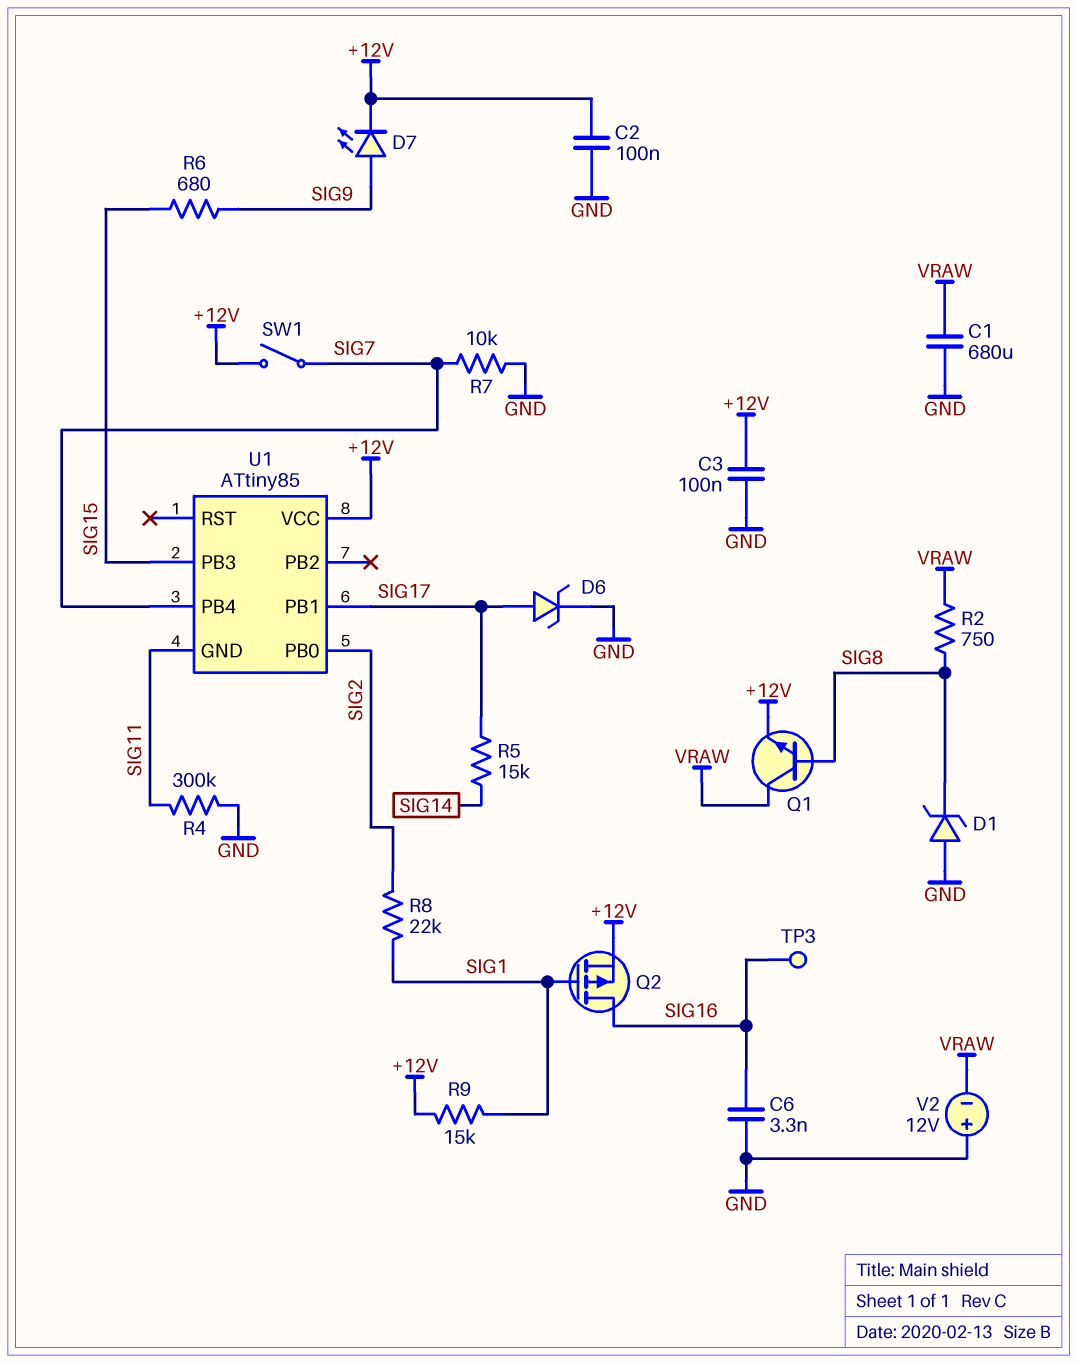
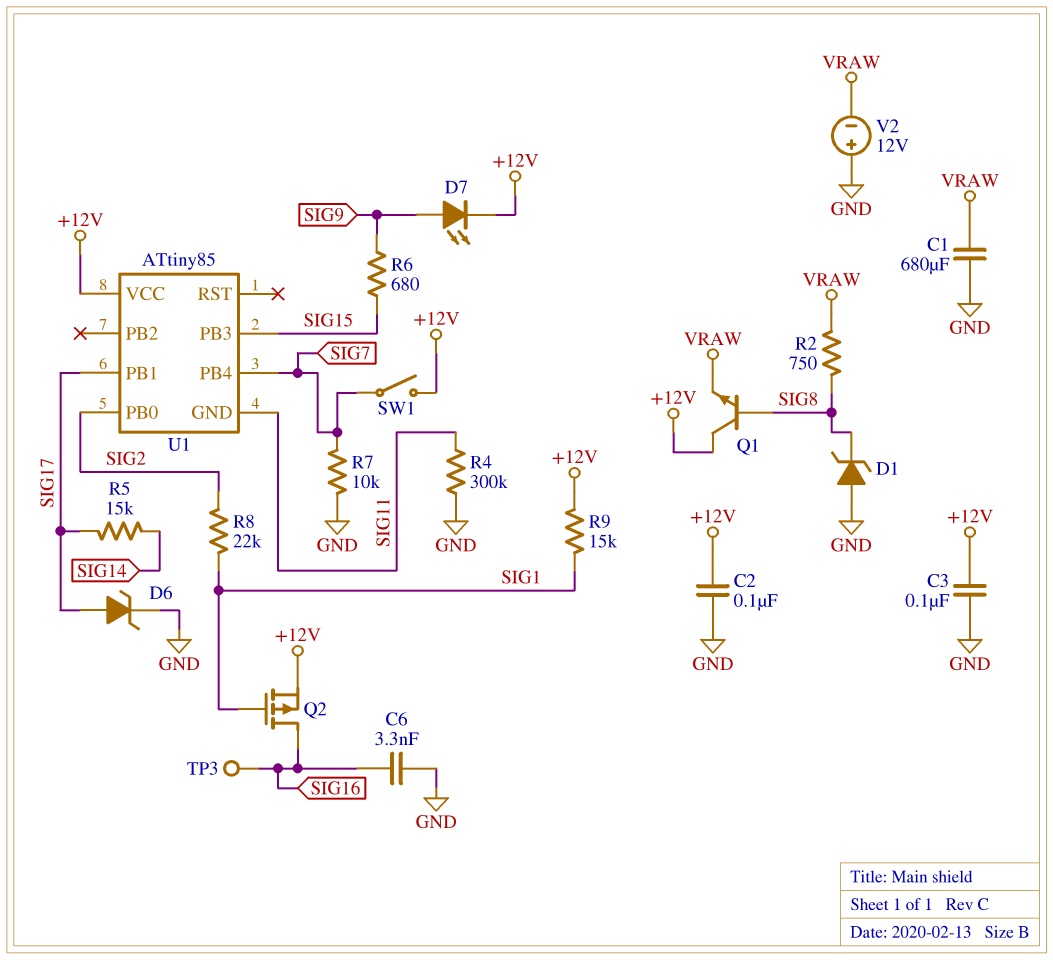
Q1: NPN (B SIG8, C VRAW, E +12V) -> NPN (B SIG8, C +12V, E VRAW)

